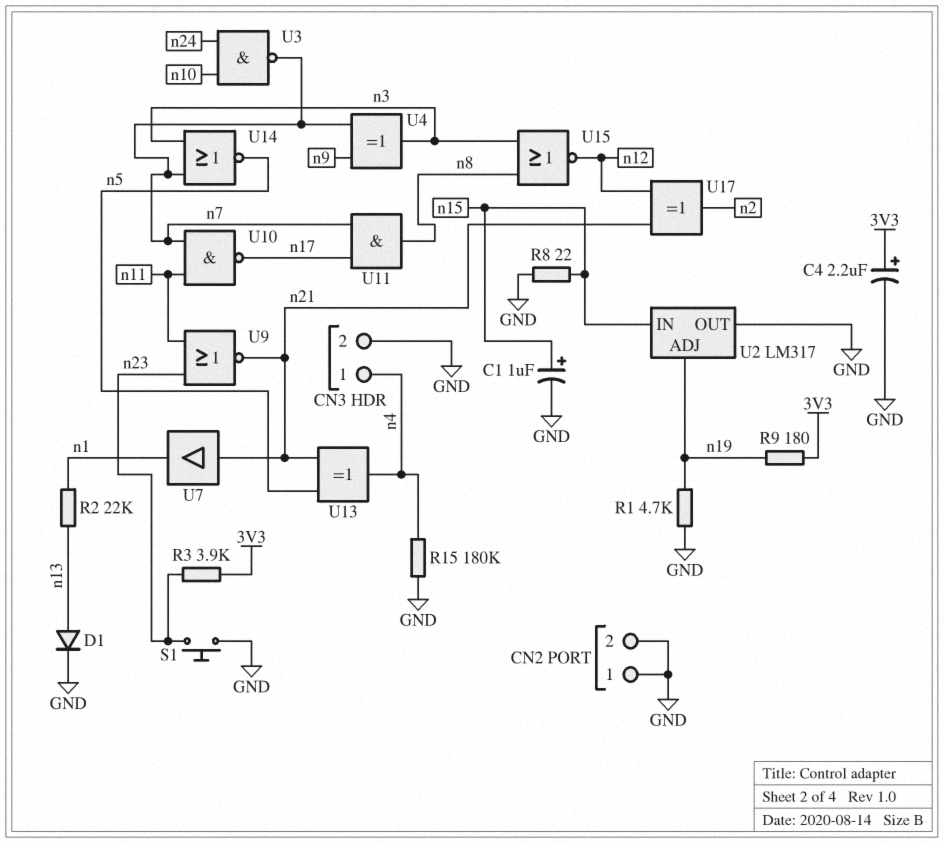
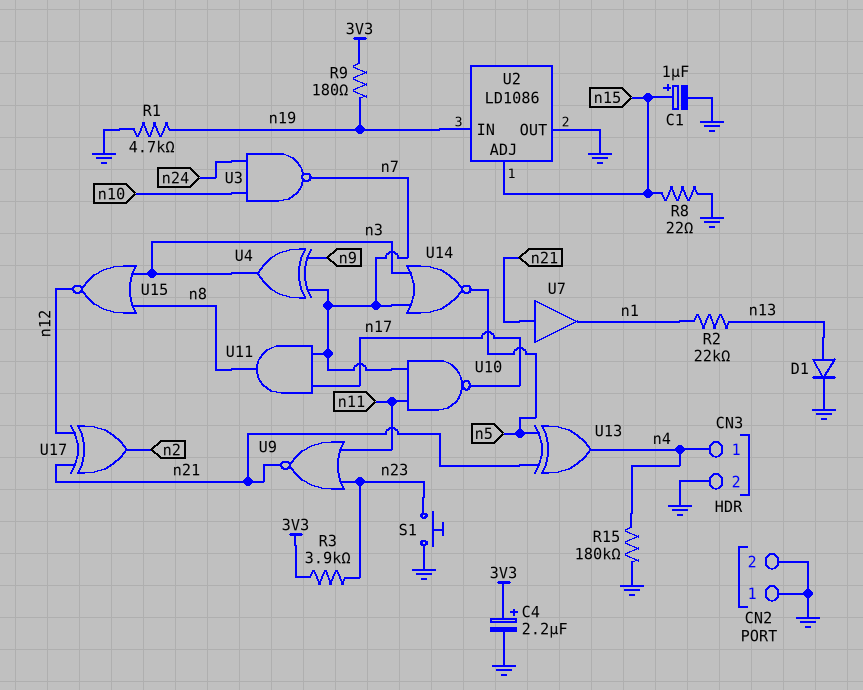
U2: LM317 -> LD1086
U2 pin ADJ: n19 -> n15
U2 pin IN: n15 -> n19

